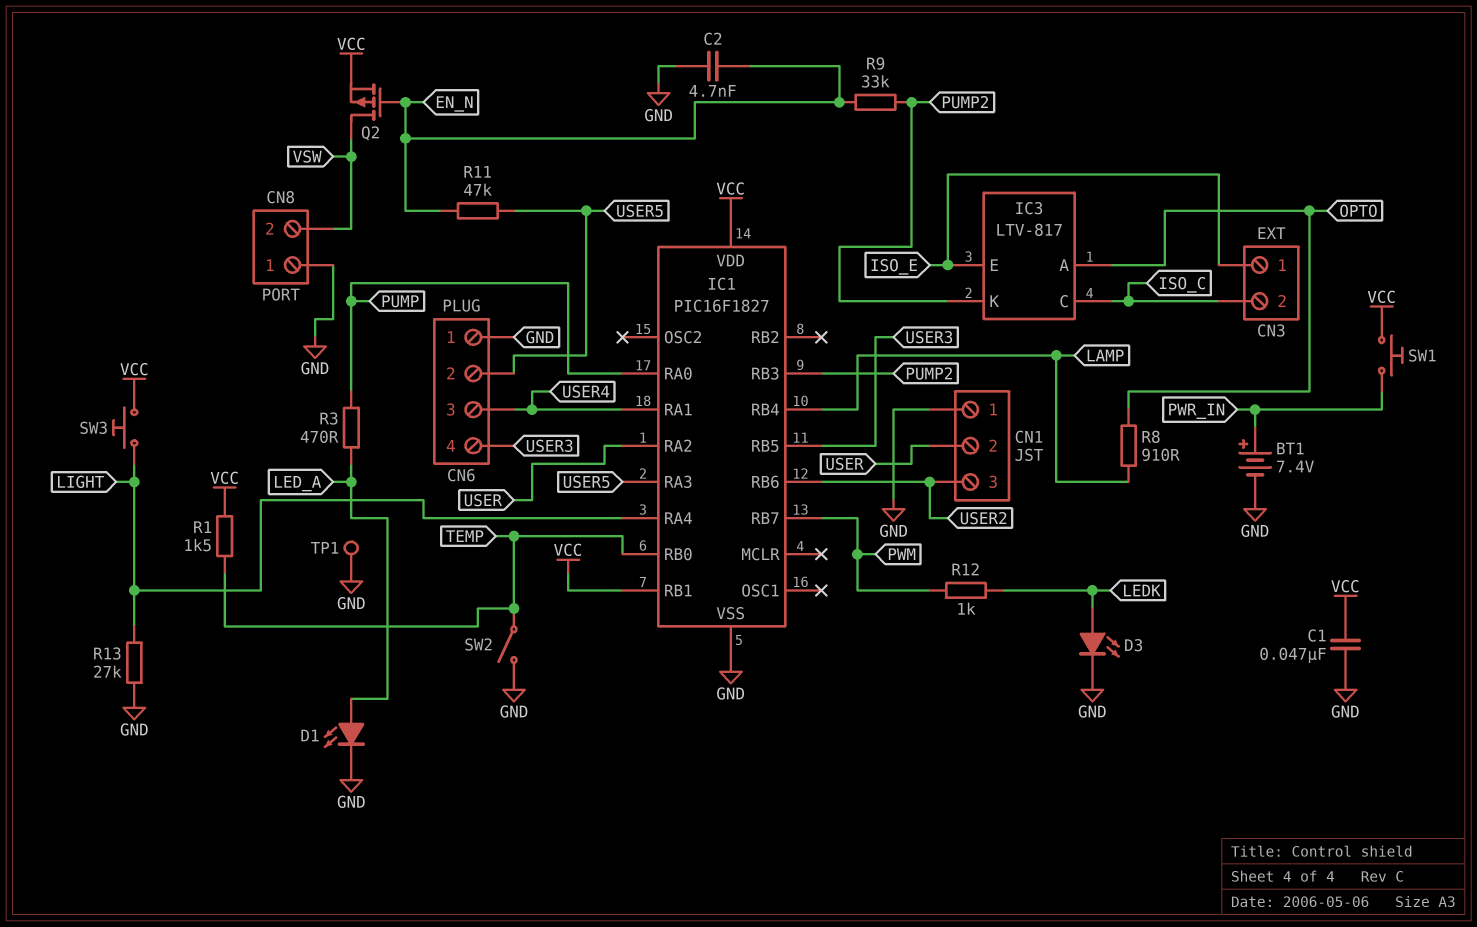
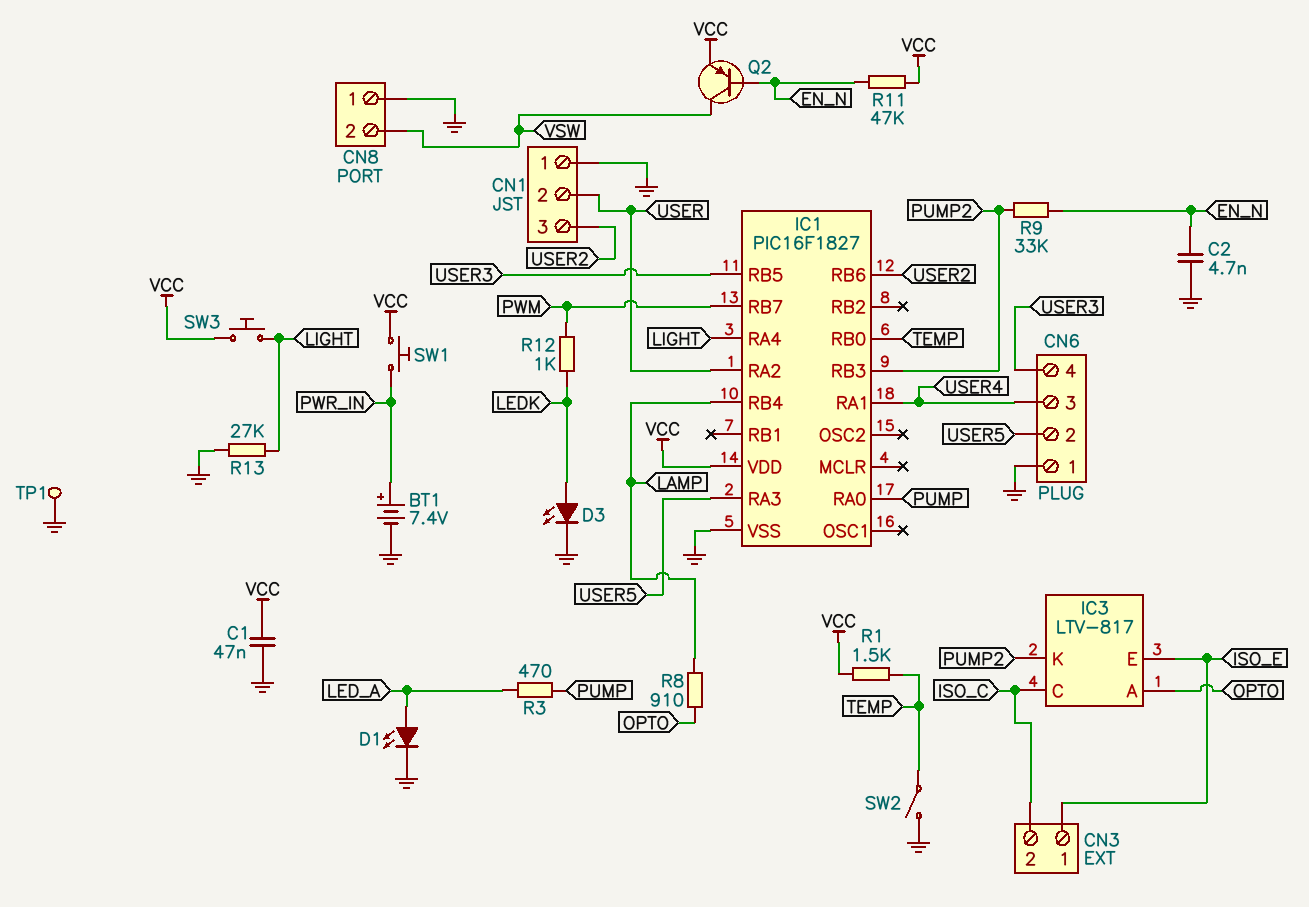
IC1 pin RB1: VCC -> none
Q2: PMOS (G EN_N, D VSW, S VCC) -> PNP (B EN_N, C VSW, E VCC)
R11: 47k (EN_N, USER5) -> 47k (EN_N, VCC)

